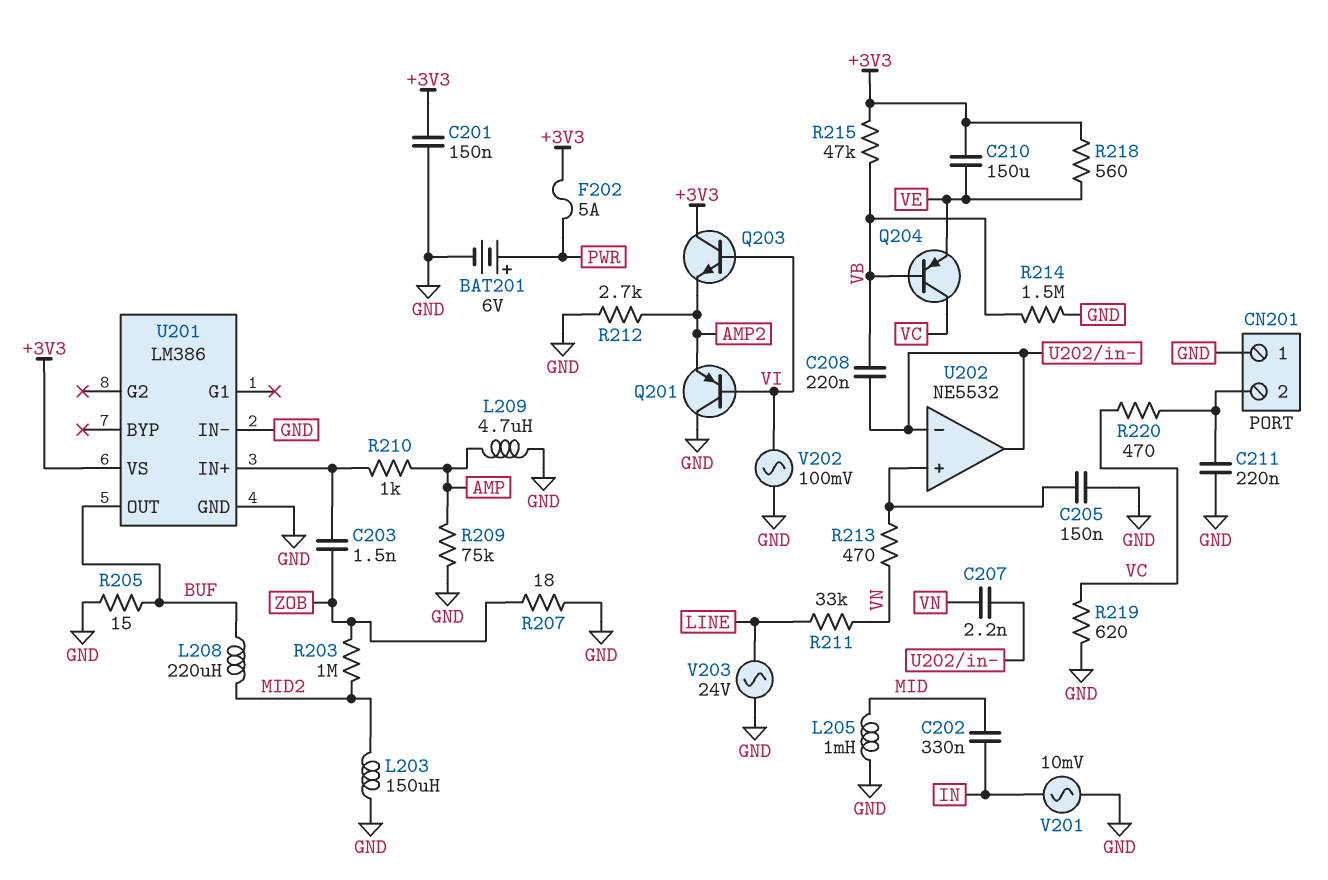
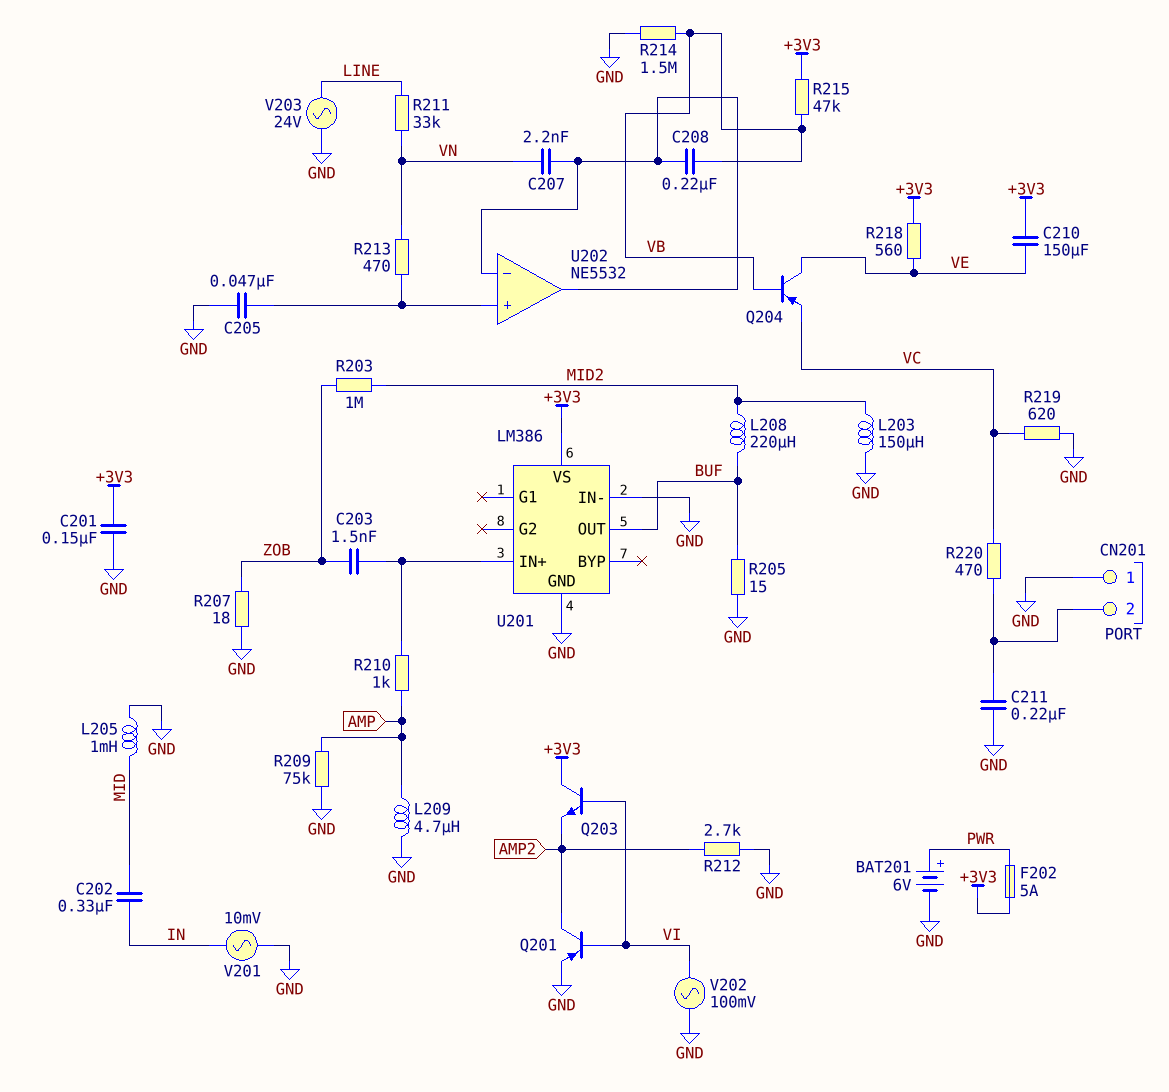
C205: 150nF (GND, U202/in+) -> 47nF (GND, U202/in+)
Q201: PNP (B VI, C GND, E AMP2) -> PNP (B VI, C AMP2, E GND)
Q204: PNP (B VB, C VC, E VE) -> PNP (B VB, C VE, E VC)

